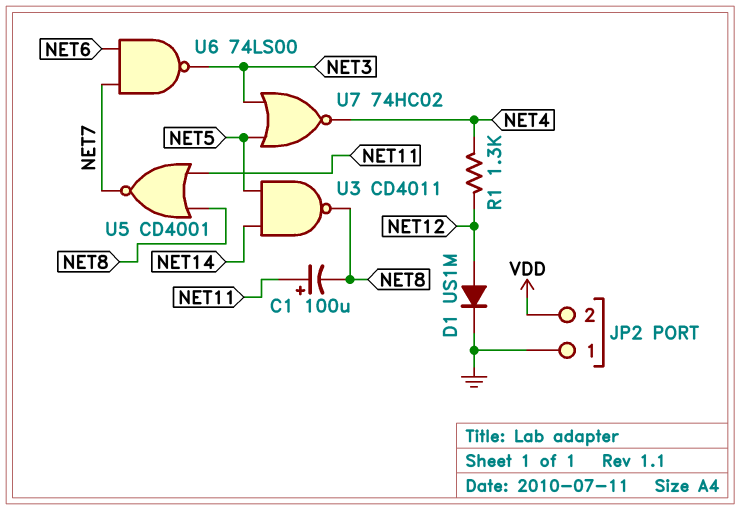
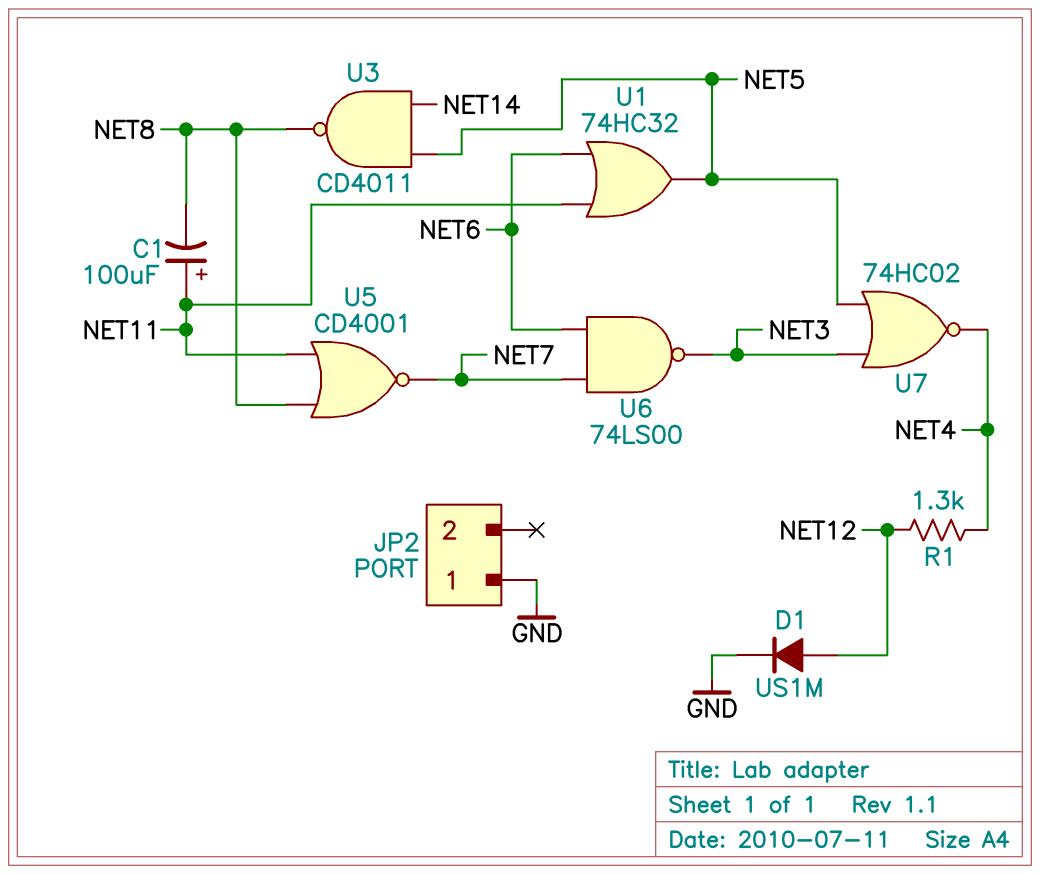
JP2 pin 2: VDD -> none
U1: none -> OR 74HC32 (in NET6, in NET11, out NET5)

